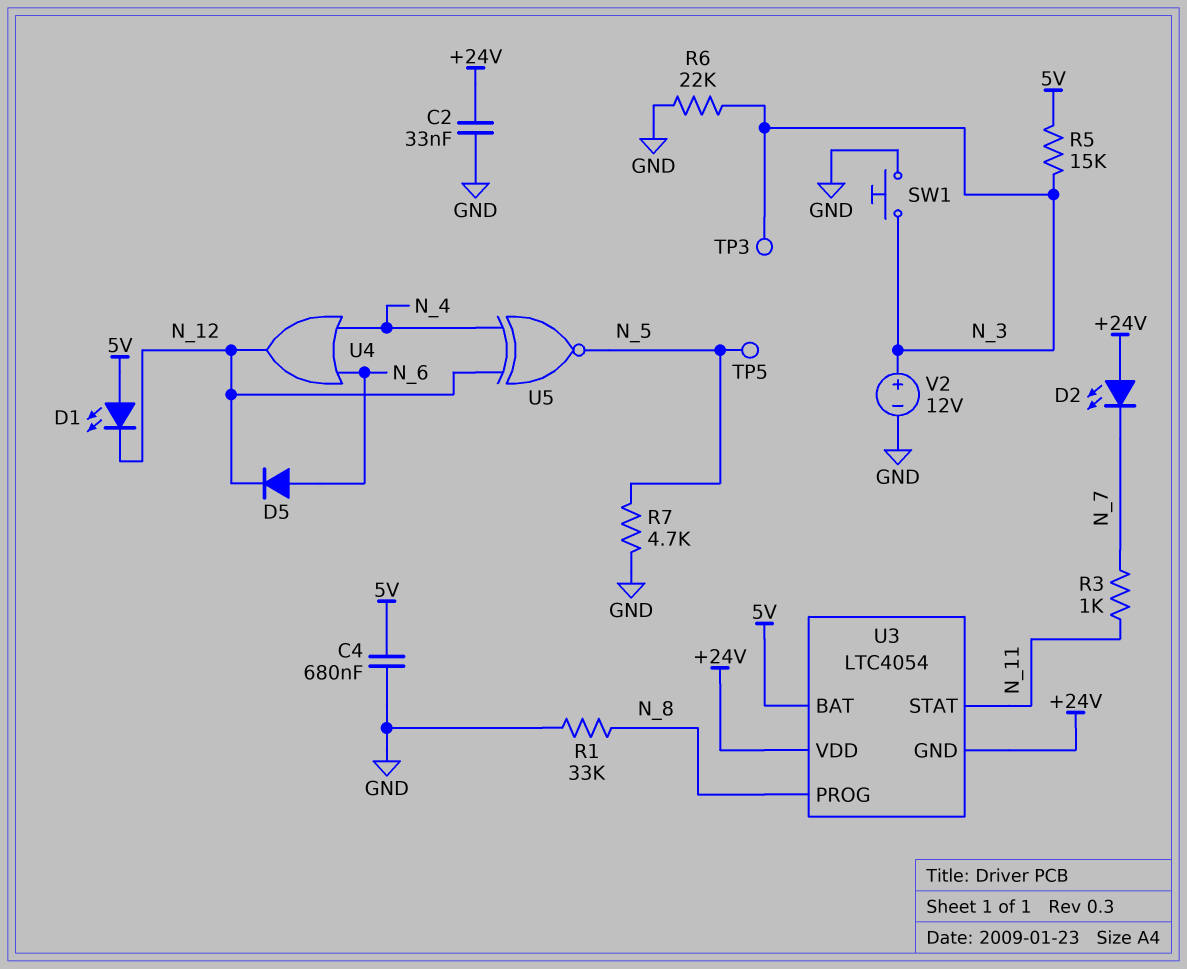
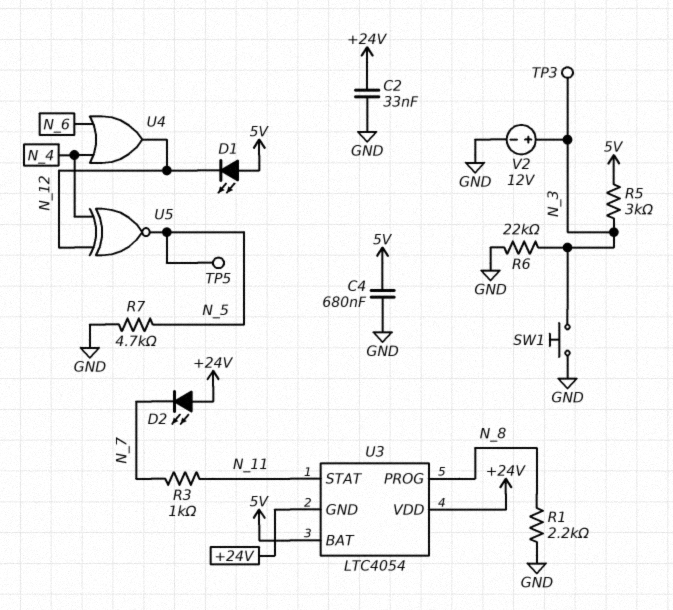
D5: diode (A N_6, K N_12) -> none
R1: 33k (GND, N_8) -> 2.2k (GND, N_8)
R5: 15k (5V, N_3) -> 3k (5V, N_3)

